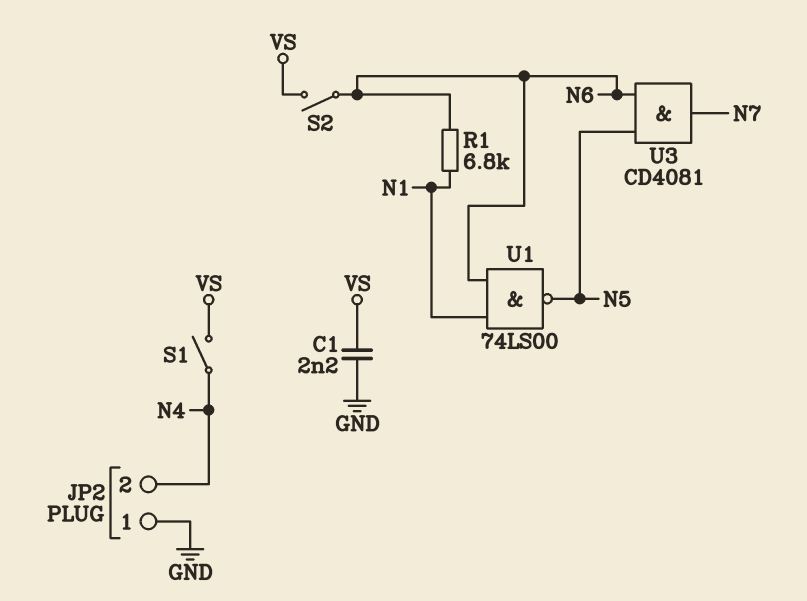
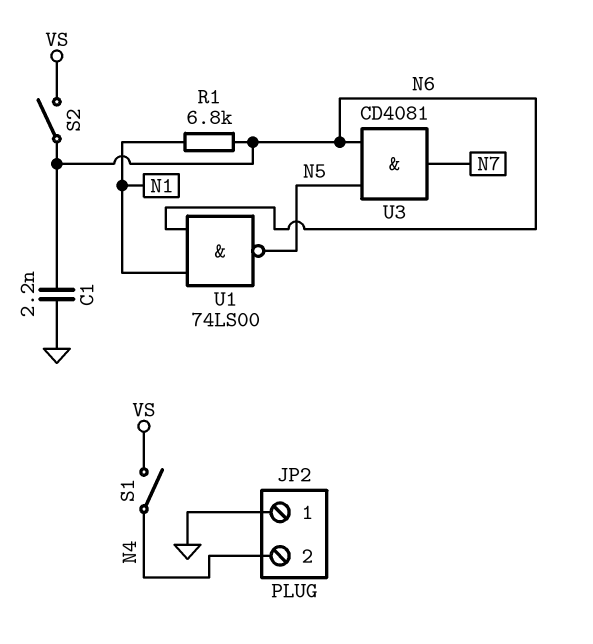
C1: 2.2nF (GND, VS) -> 2.2nF (GND, N6)

